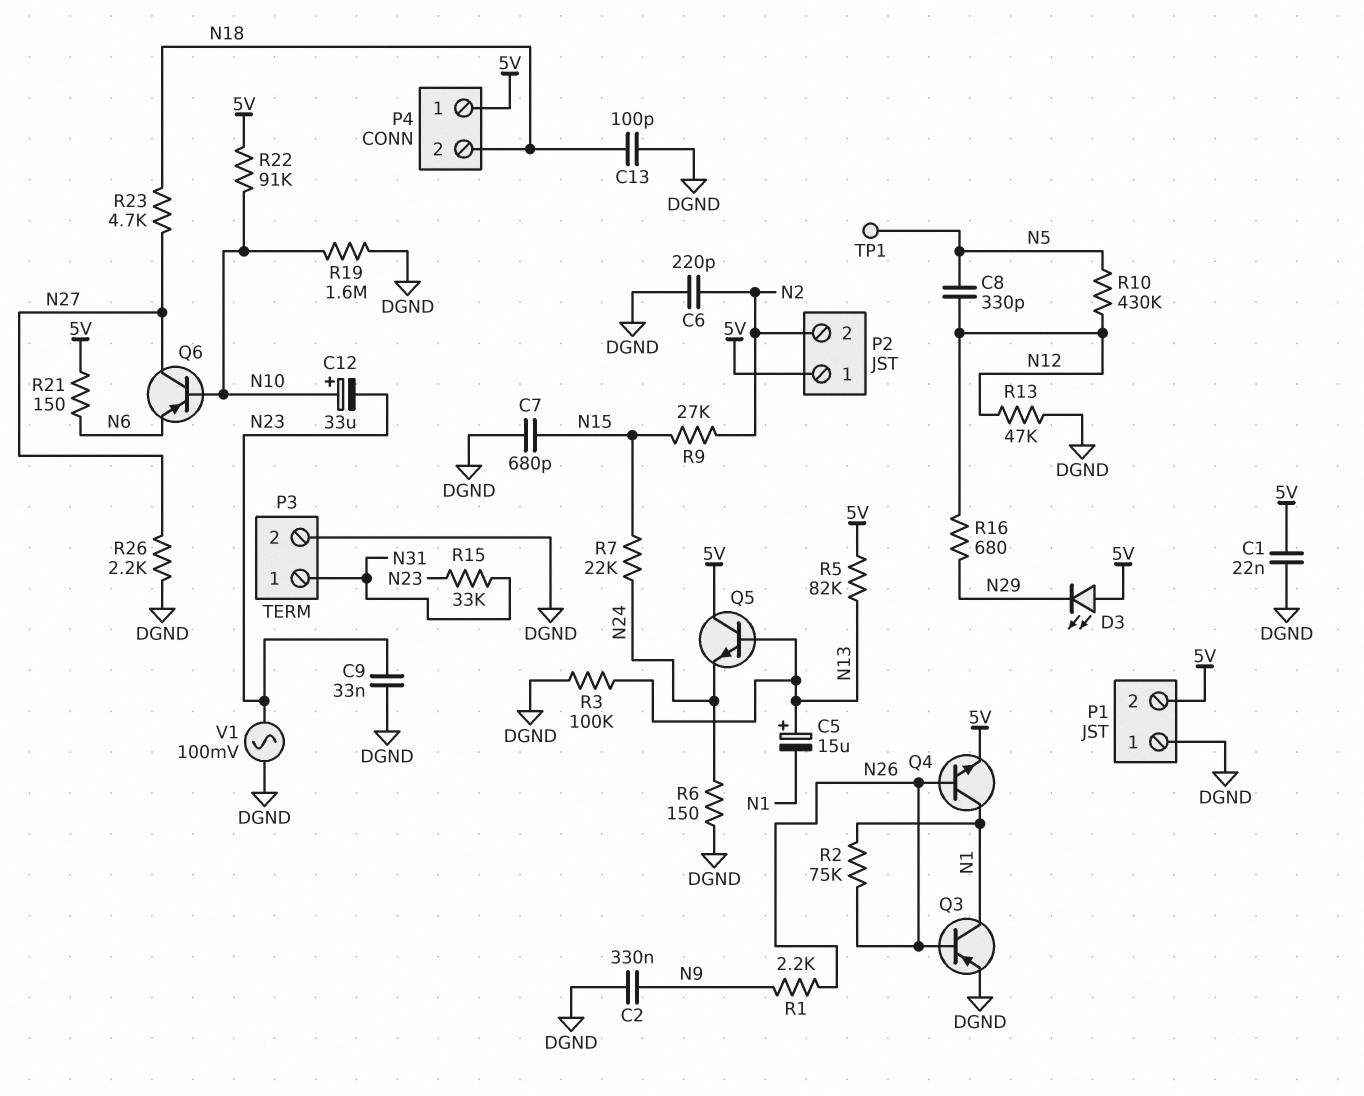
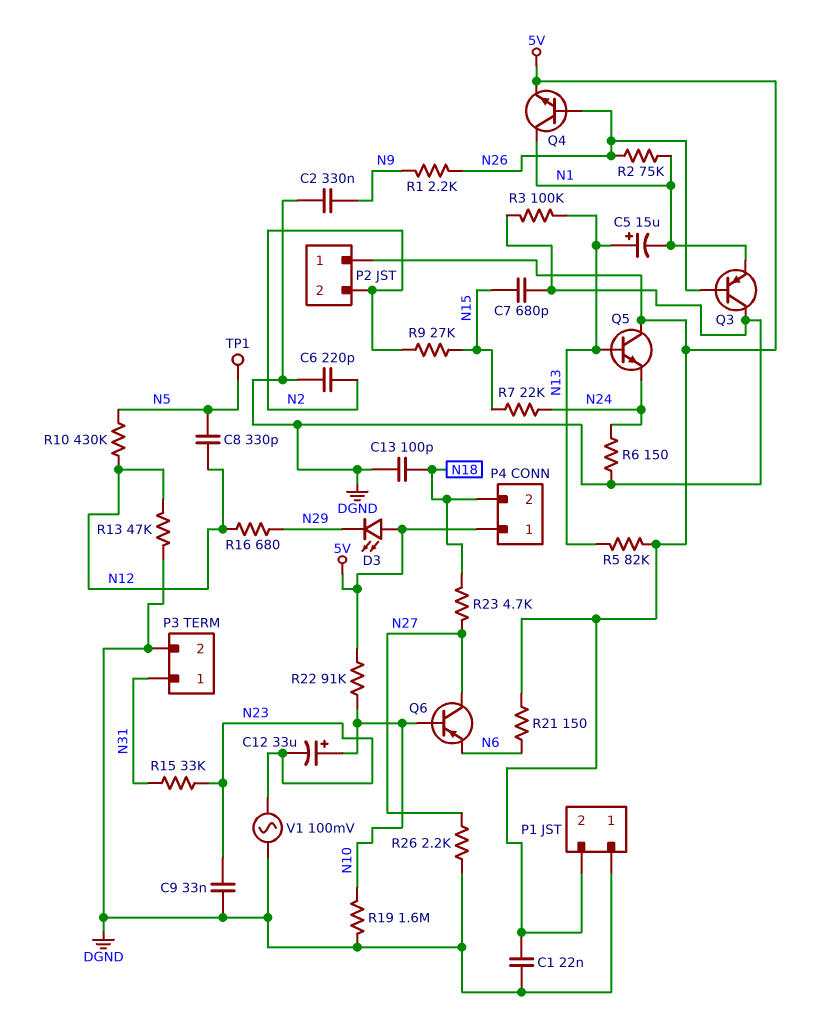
Q3: PNP (B N26, C N1, E DGND) -> PNP (B N26, C DGND, E N1)

